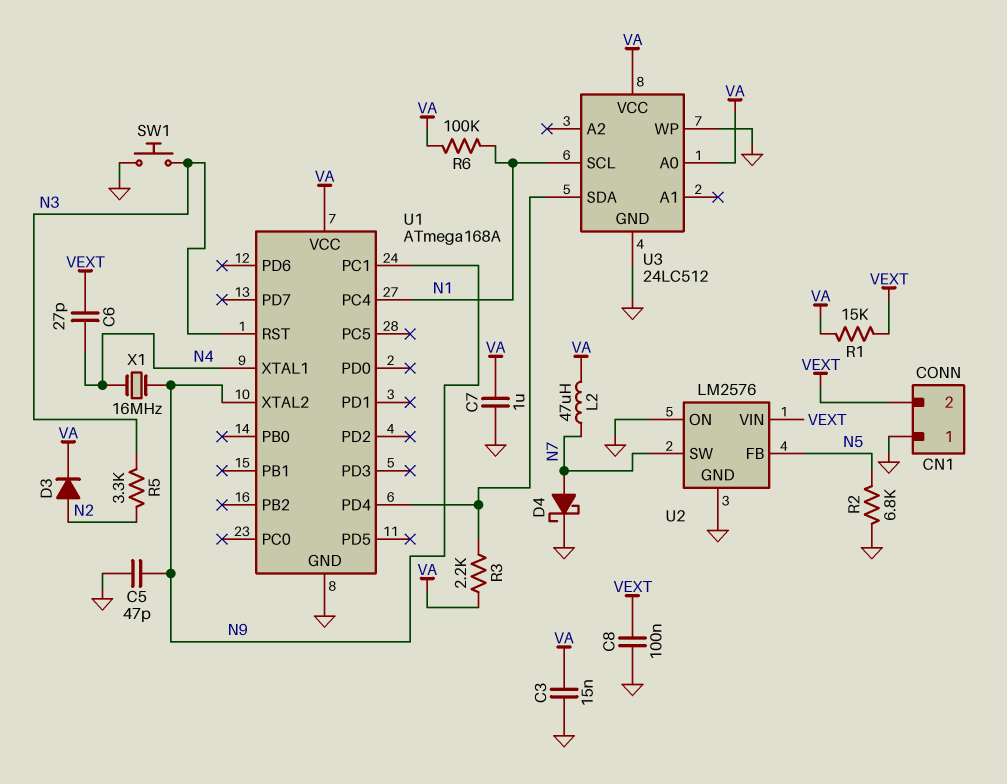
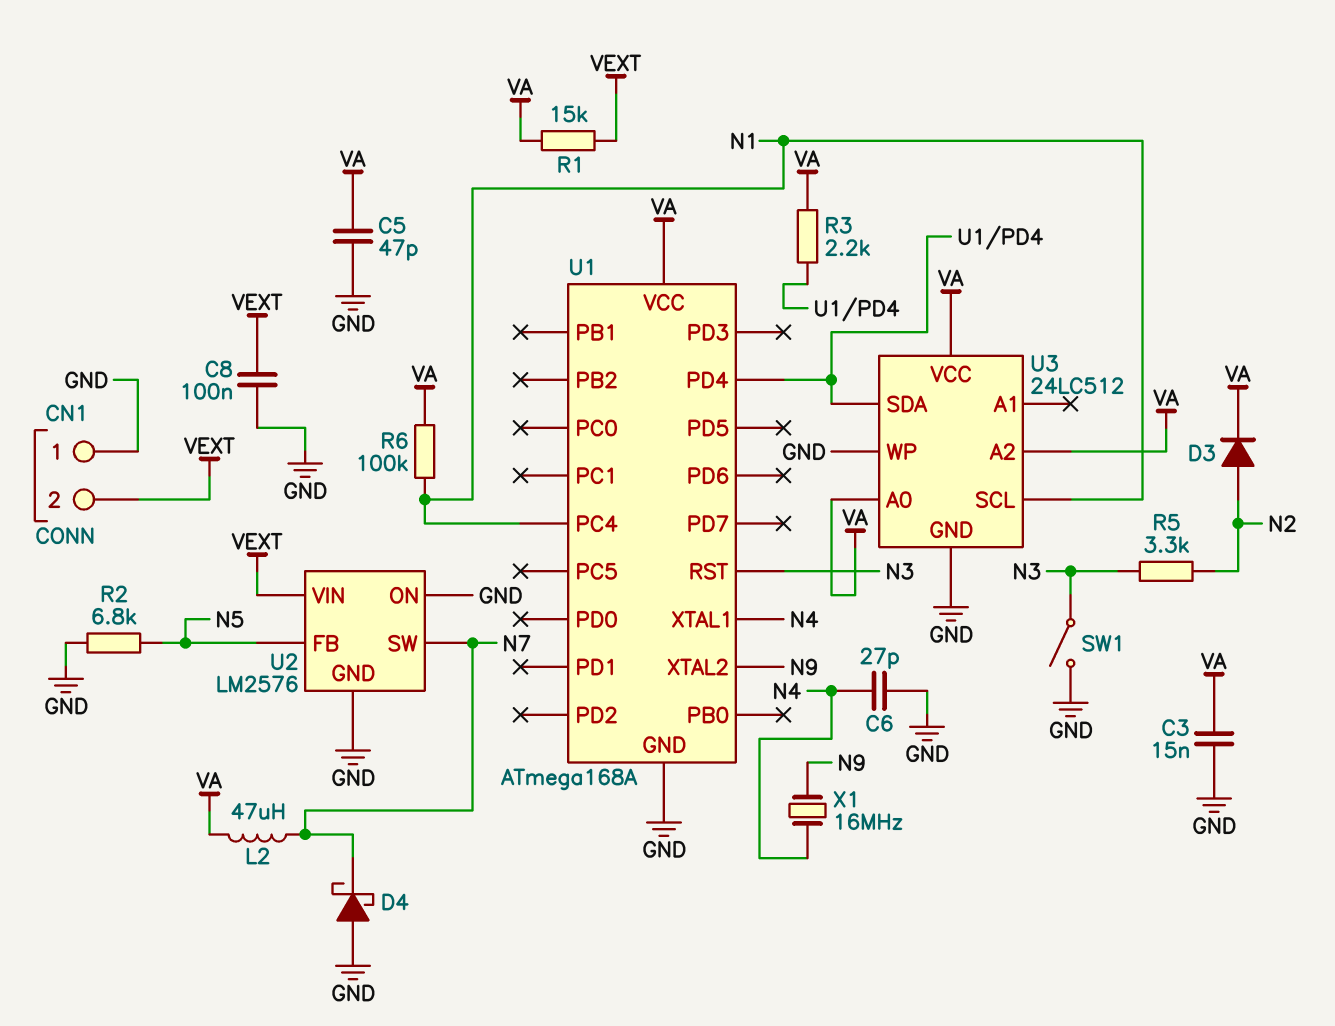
C5: 47pF (GND, N9) -> 47pF (GND, VA)
C6: 27pF (N4, VEXT) -> 27pF (GND, N4)
C7: 1uF (GND, VA) -> none
D4: schottky (A N7, K GND) -> schottky (A GND, K N7)
SW1: button (GND, N3) -> switch (GND, N3)
U1 pin PC1: N9 -> none
U3 pin A2: none -> VA

